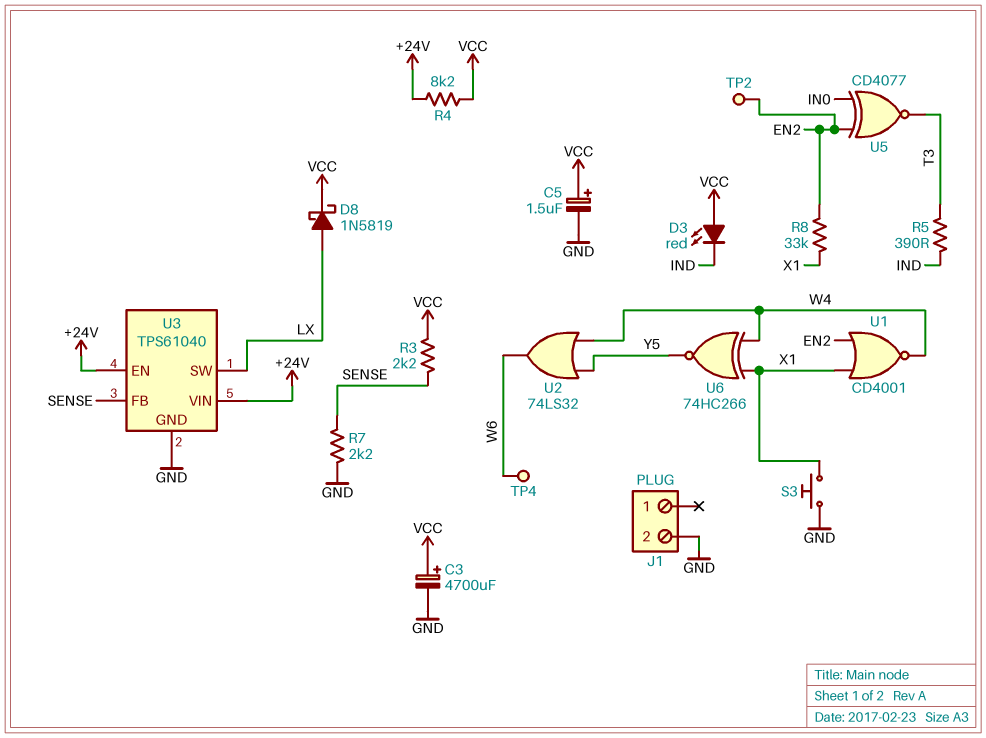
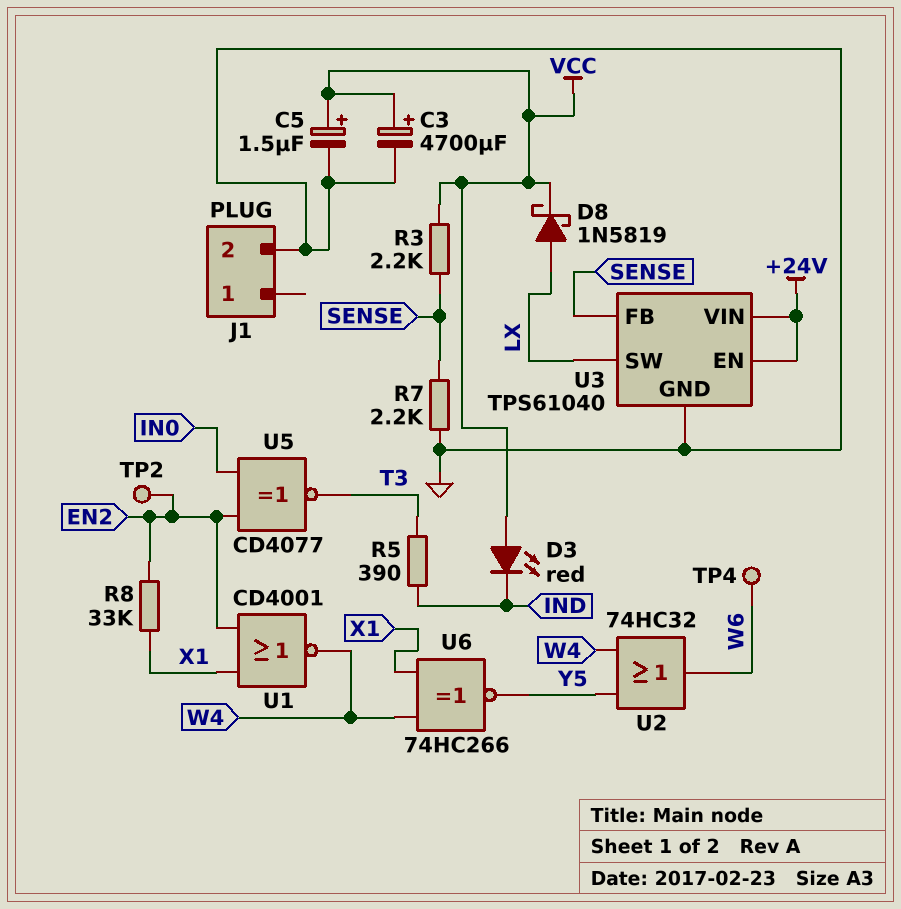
R4: 8.2k (+24V, VCC) -> none
S3: button (GND, X1) -> none
U2: OR 74LS32 (in W4, in Y5, out W6) -> OR 74HC32 (in W4, in Y5, out W6)

